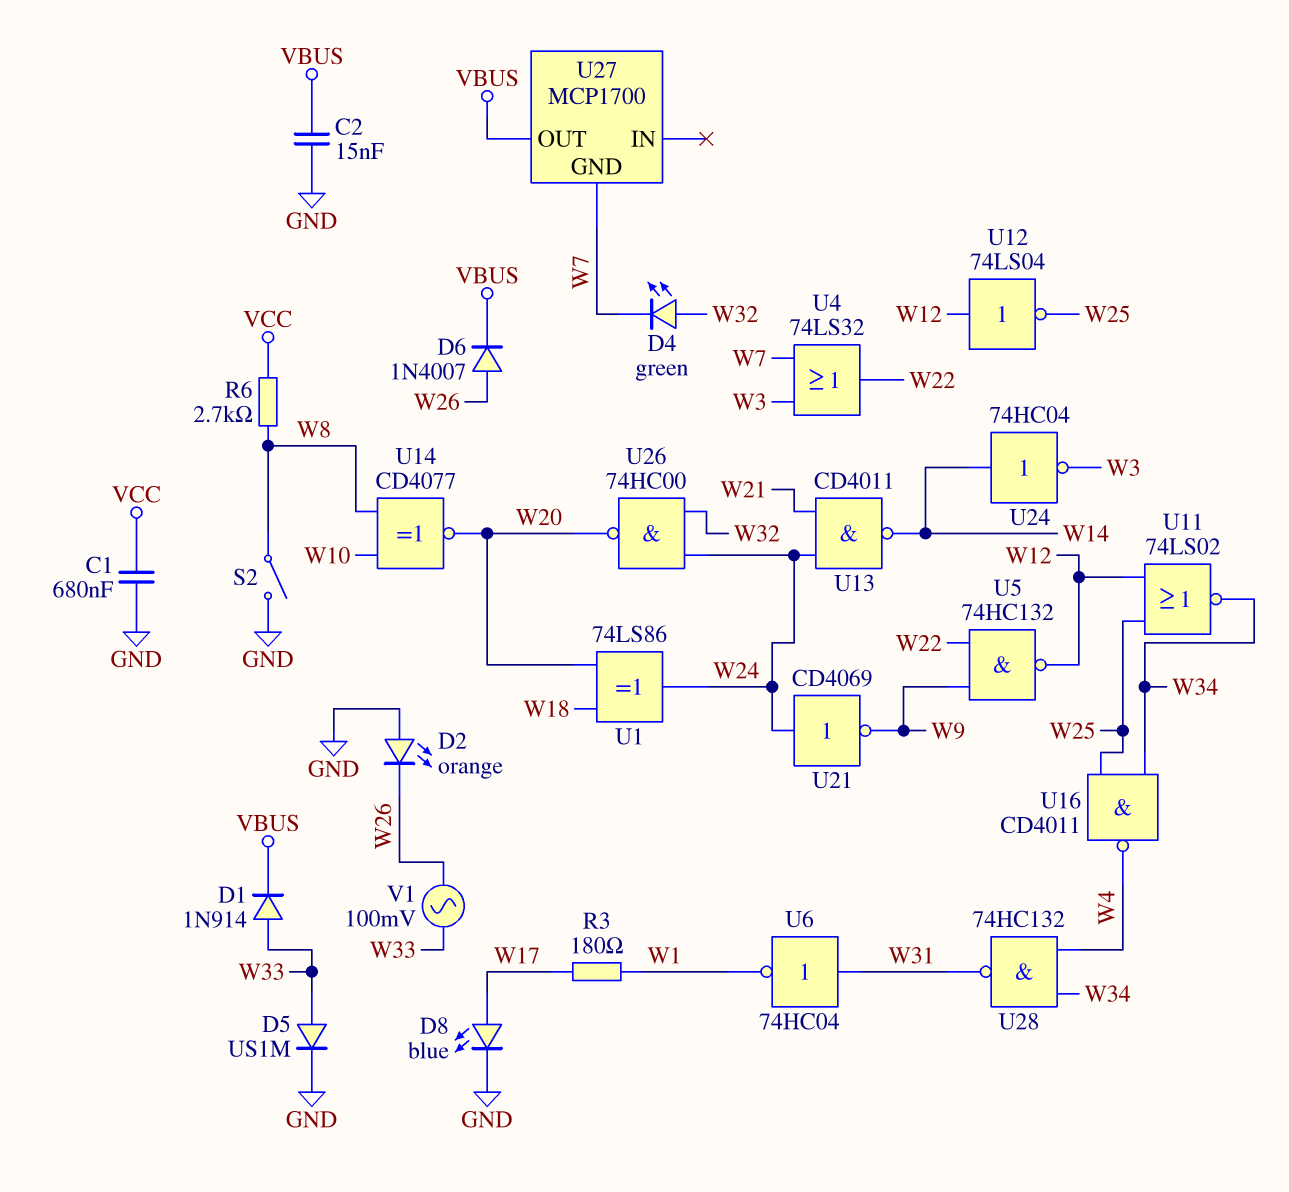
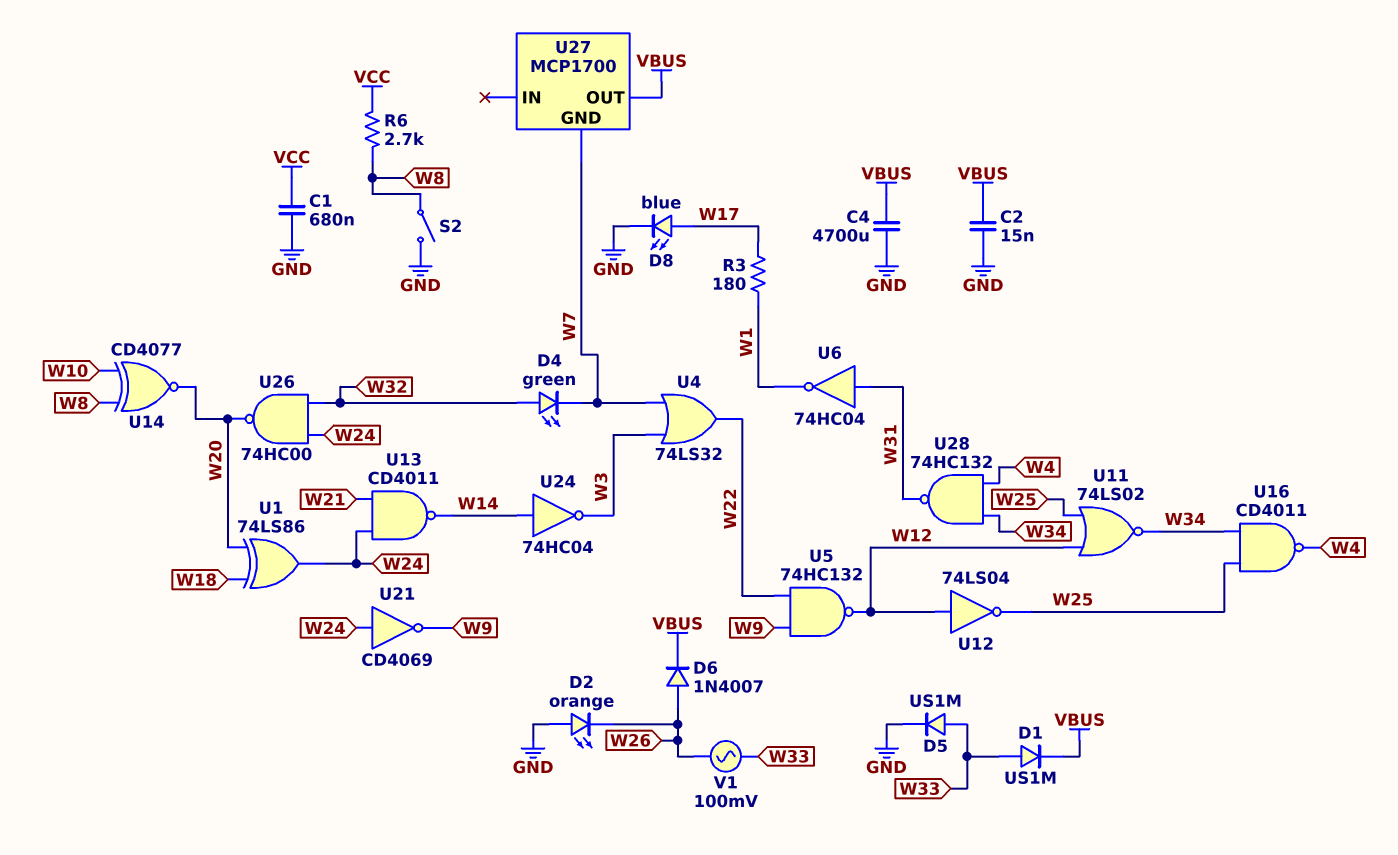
C4: none -> 4700uF (GND, VBUS)
D1: diode 1N914 (A W33, K VBUS) -> diode US1M (A W33, K VBUS)

